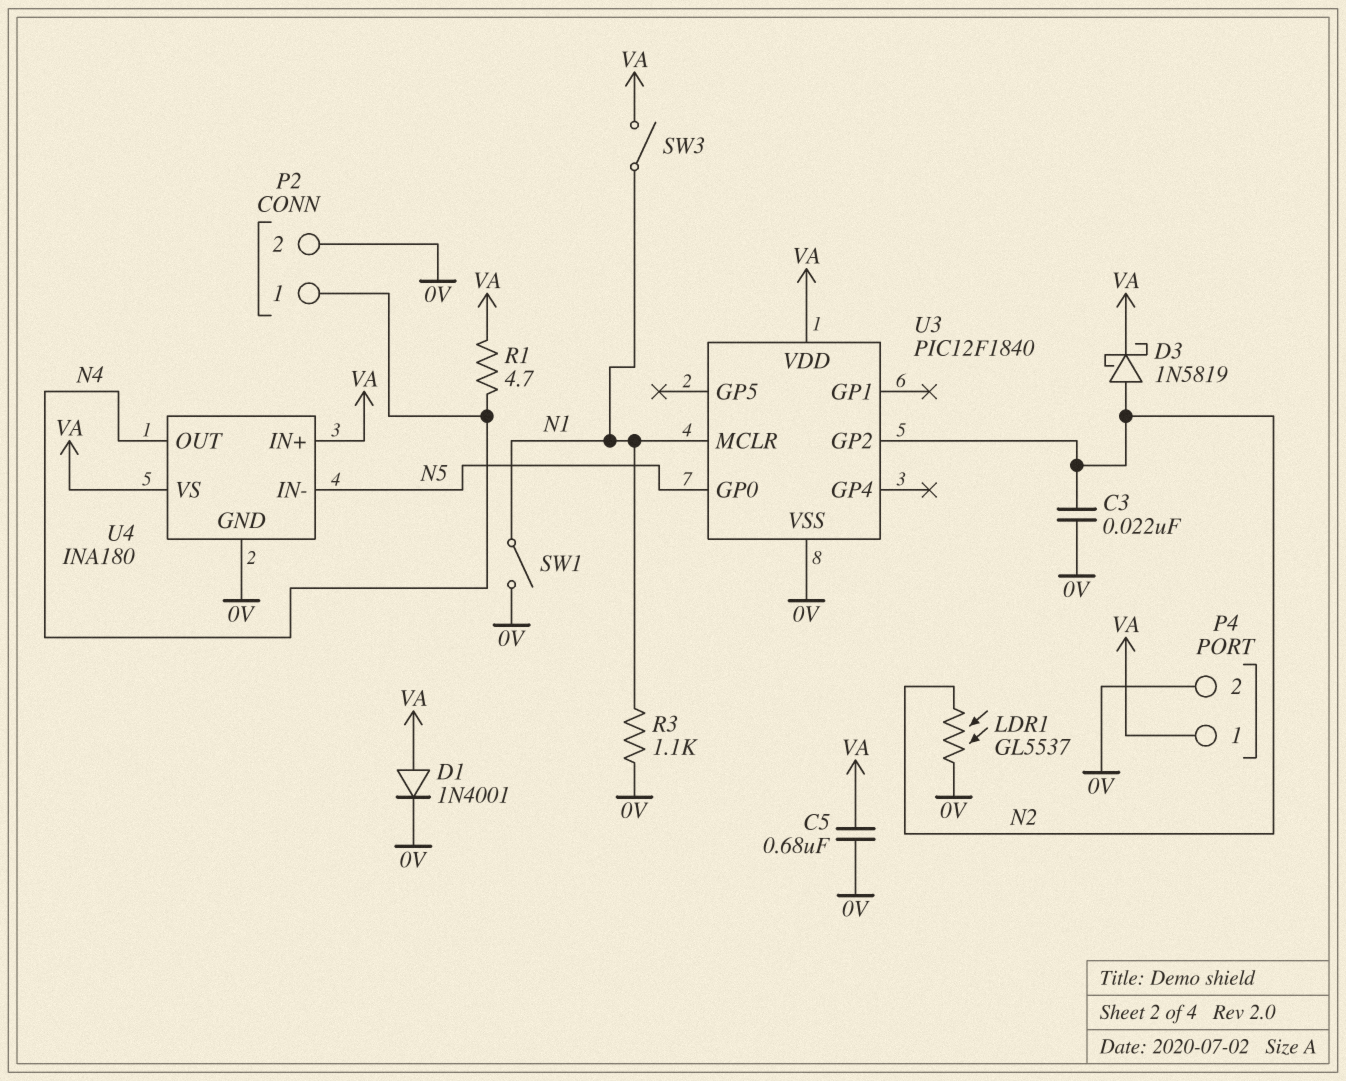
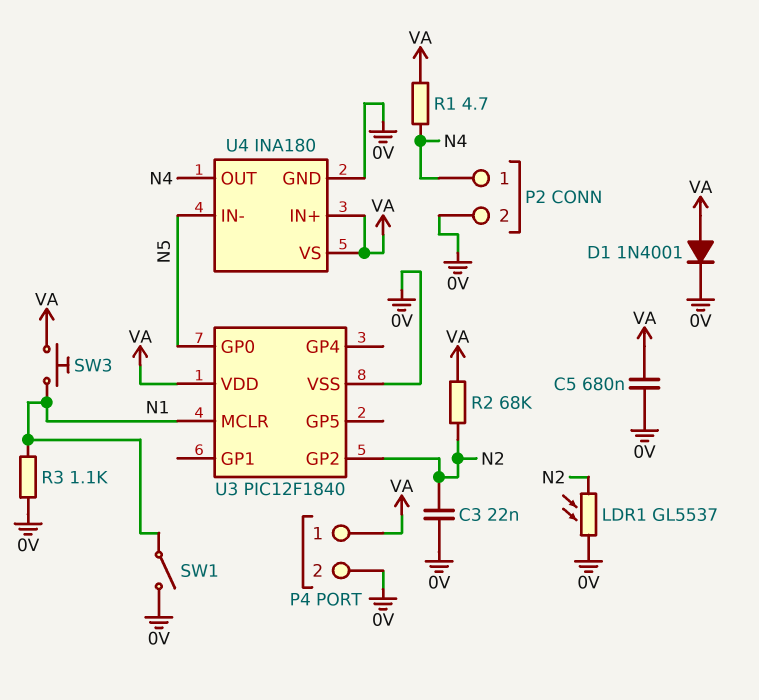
D3: schottky 1N5819 (A N2, K VA) -> none
R2: none -> 68k (N2, VA)
SW3: switch (N1, VA) -> button (N1, VA)

